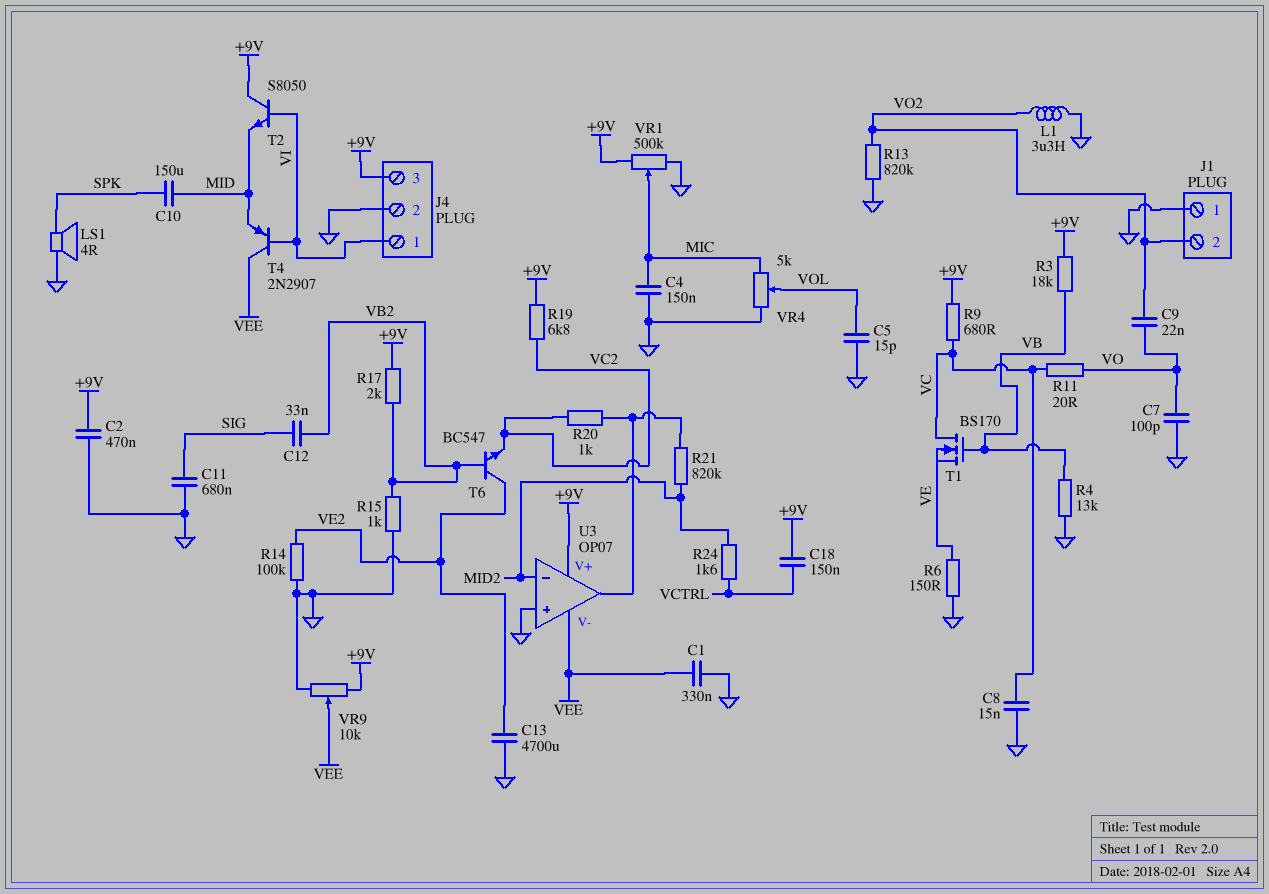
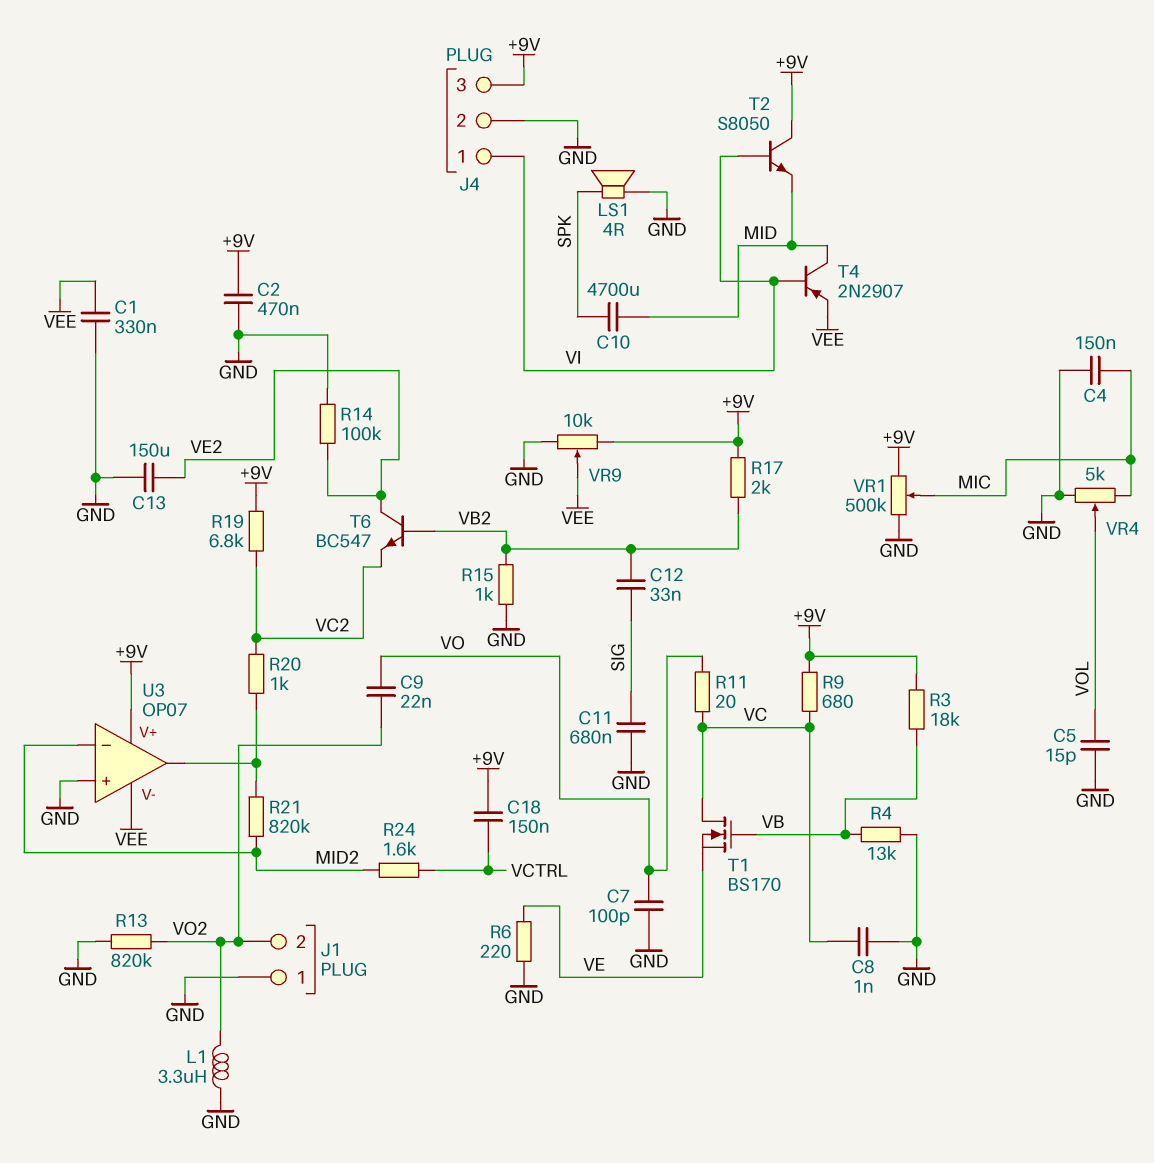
C8: 15nF (GND, VC) -> 1nF (GND, VC)
C10: 150uF (MID, SPK) -> 4700uF (MID, SPK)
C13: 4700uF (GND, VE2) -> 150uF (GND, VE2)
R6: 150 (GND, VE) -> 220 (GND, VE)
T4: PNP 2N2907 (B VI, C VEE, E MID) -> PNP 2N2907 (B VI, C MID, E VEE)

